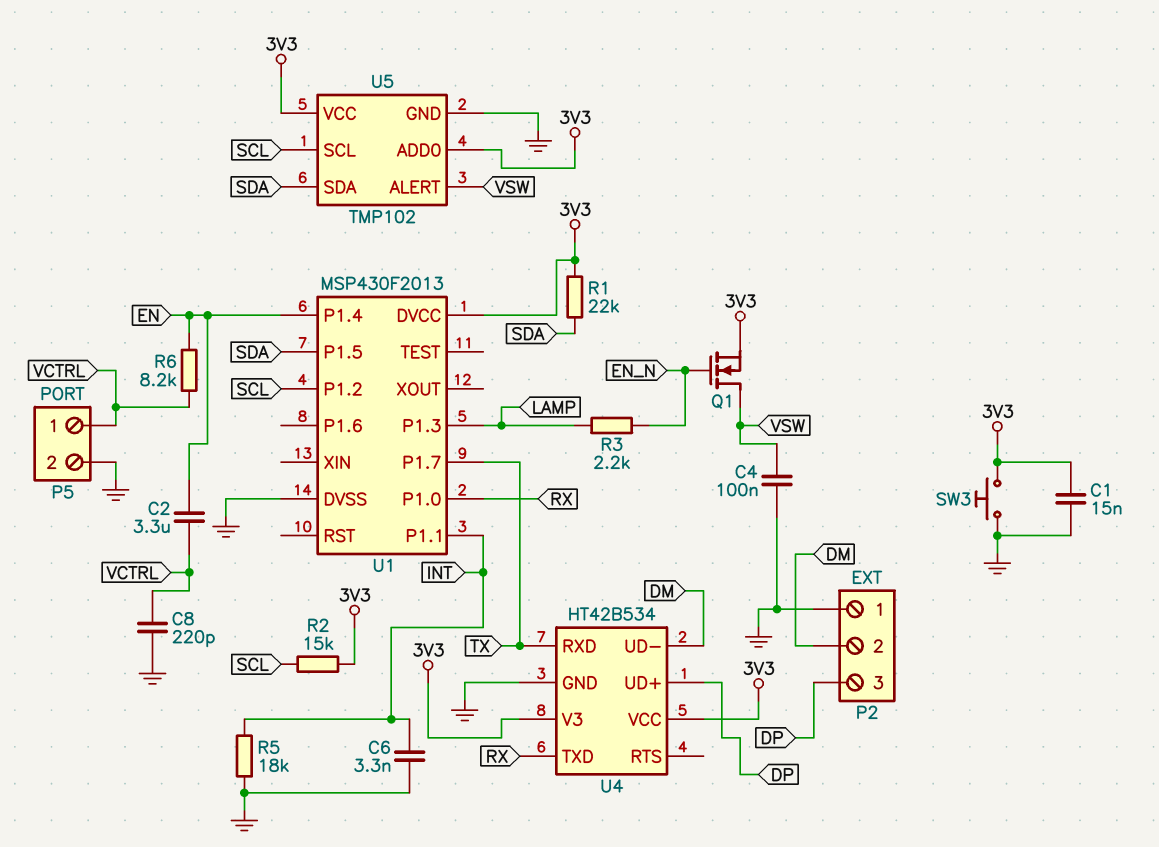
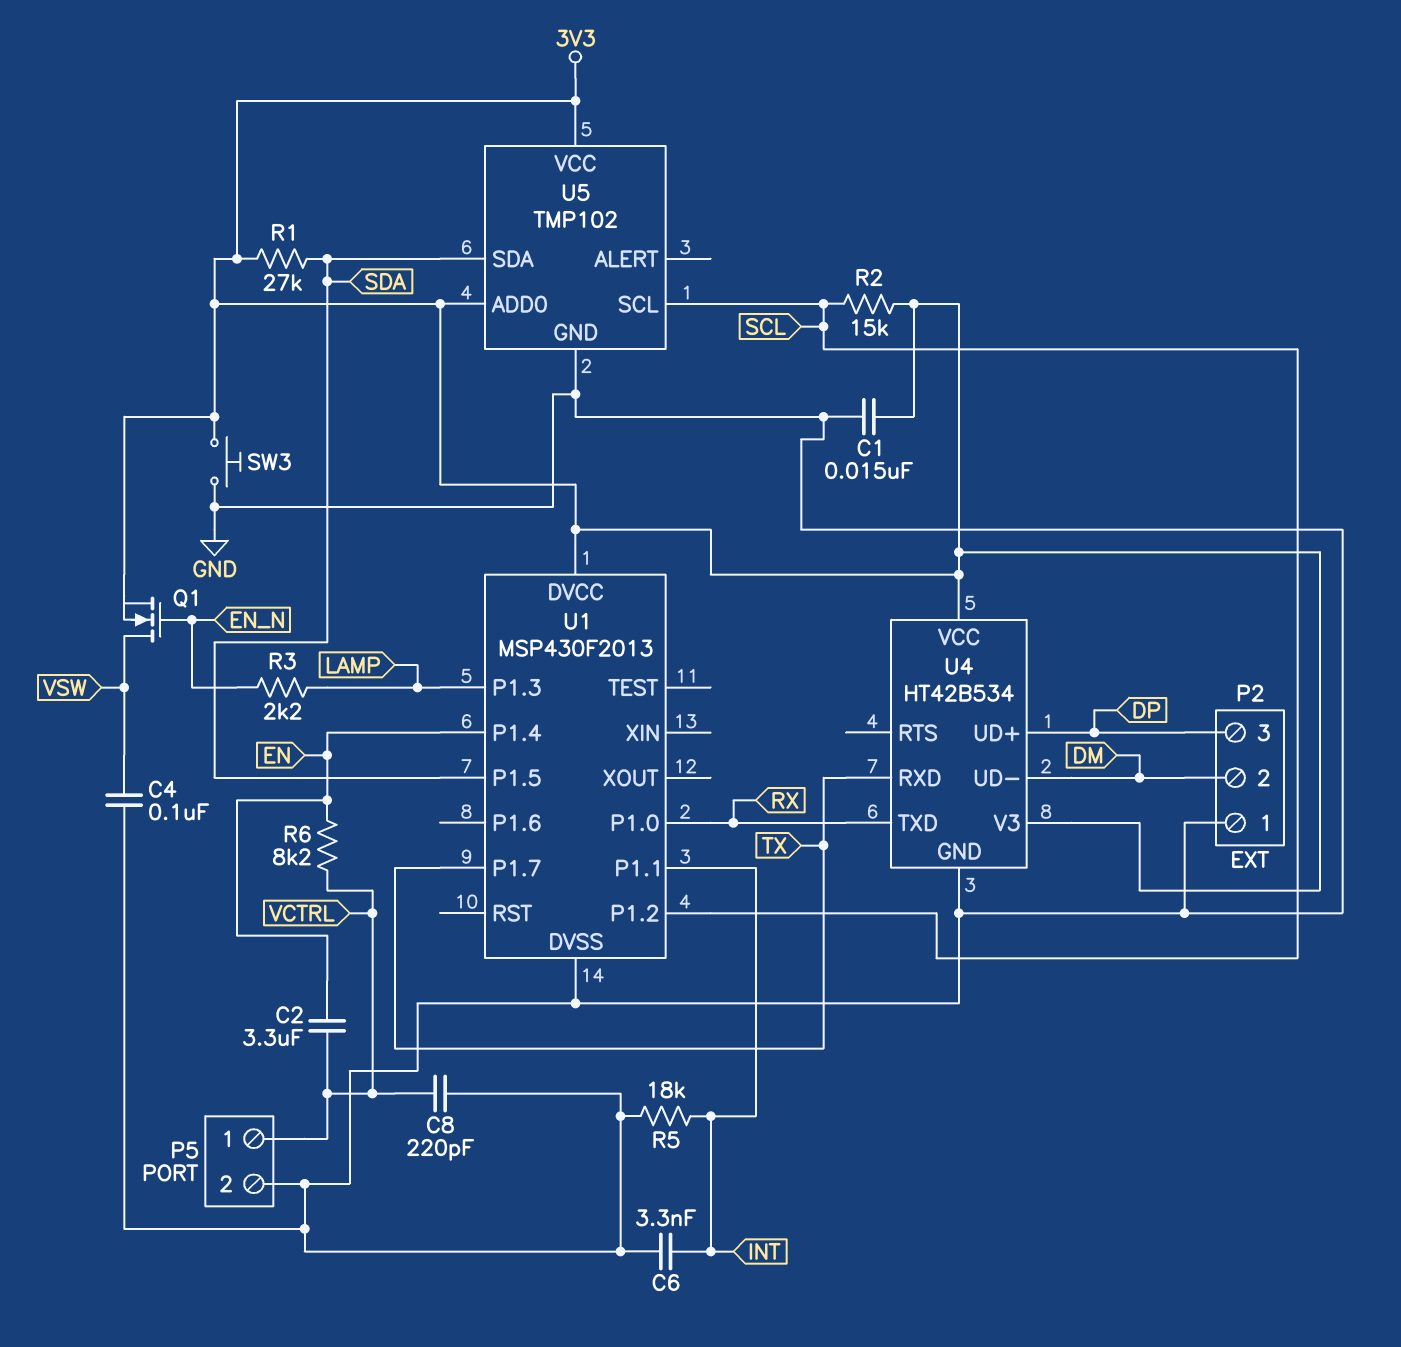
R1: 22k (3V3, SDA) -> 27k (3V3, SDA)
U5 pin ALERT: VSW -> none

